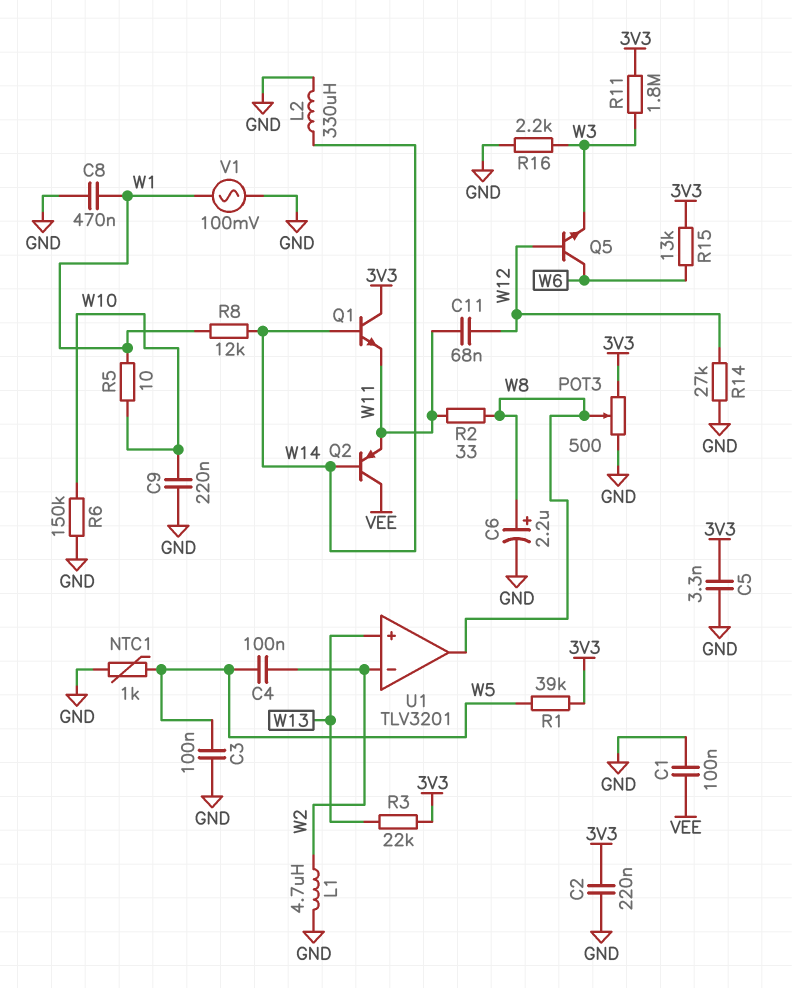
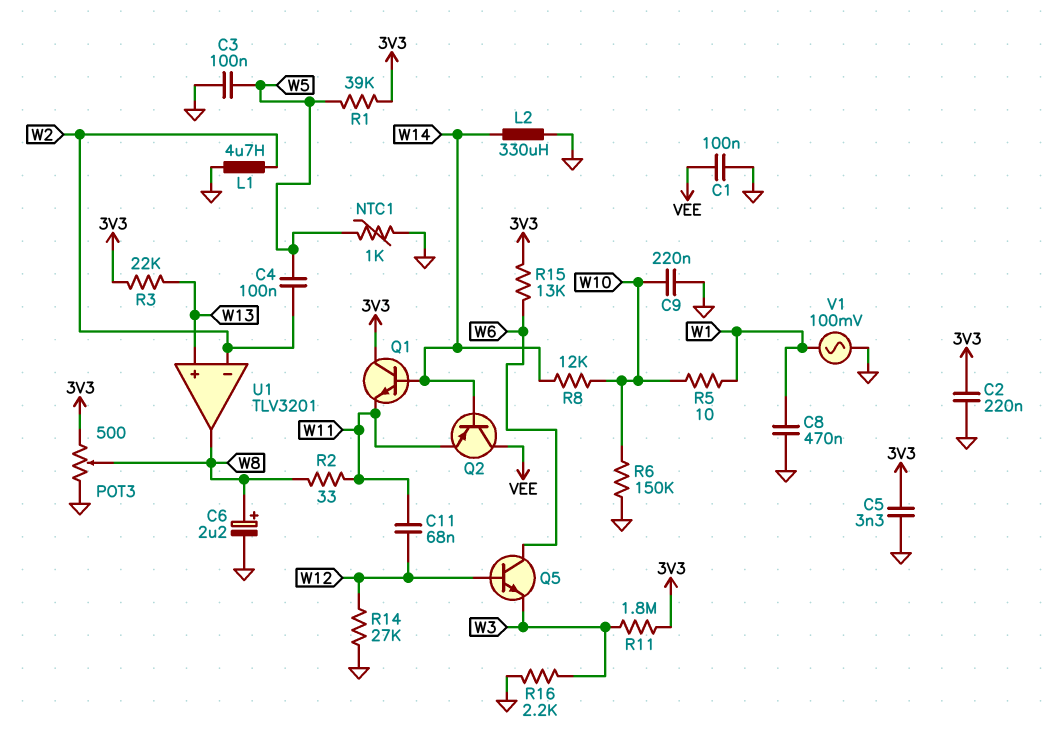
R8: 12k (W1, W14) -> 12k (W10, W14)

